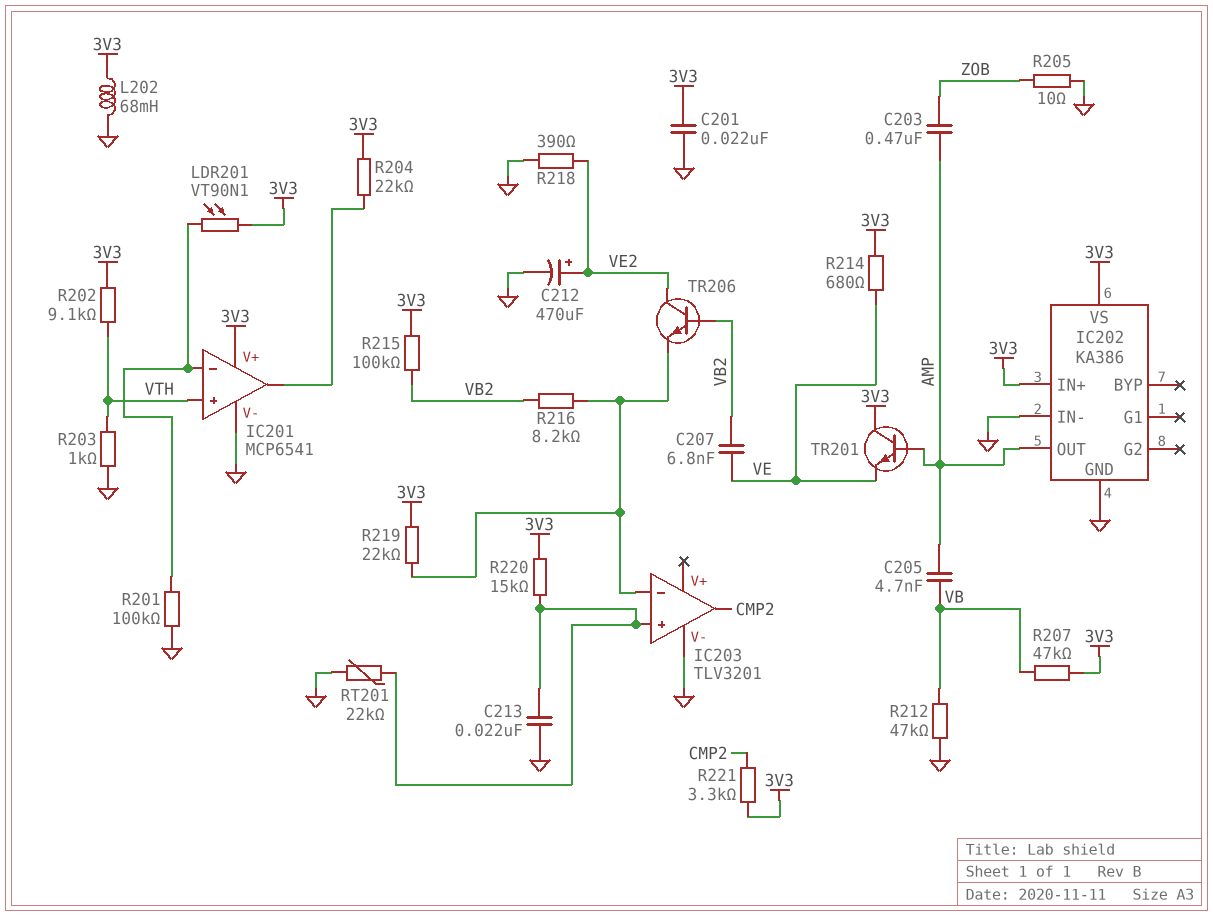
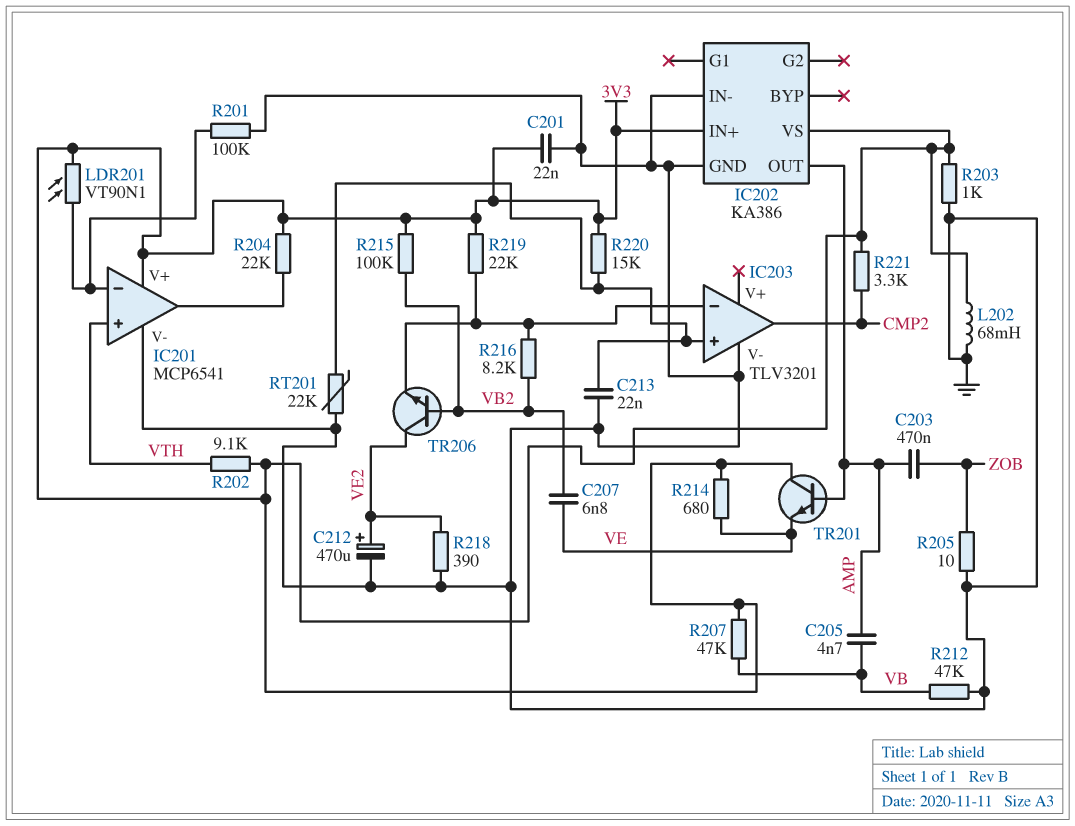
R203: 1k (GND, VTH) -> 1k (3V3, GND)

